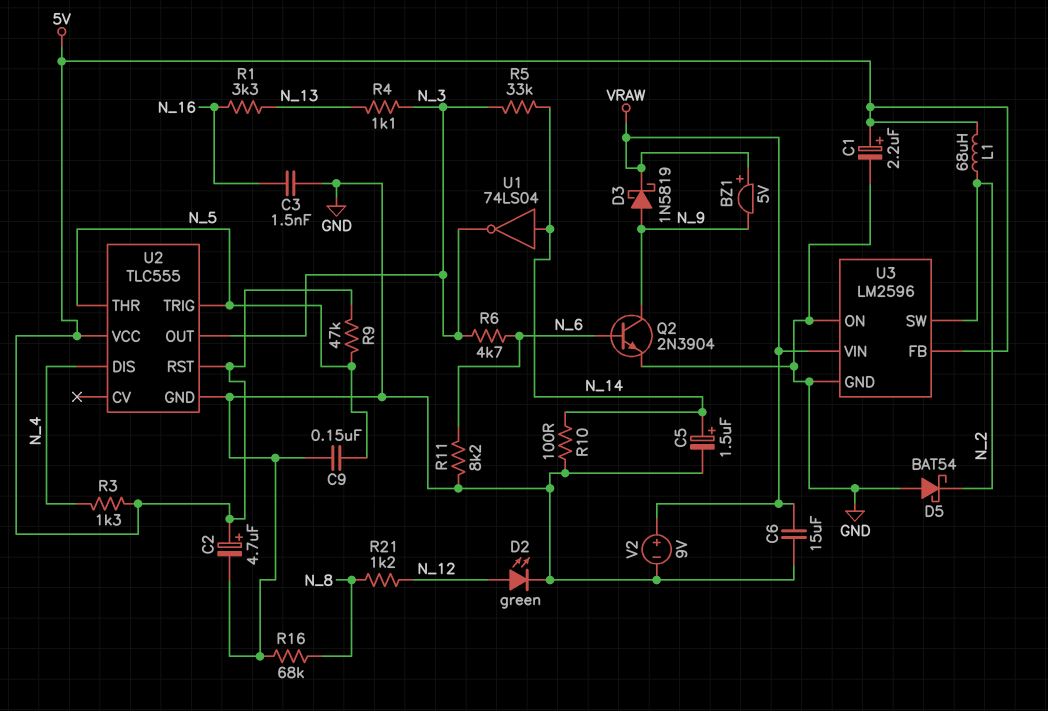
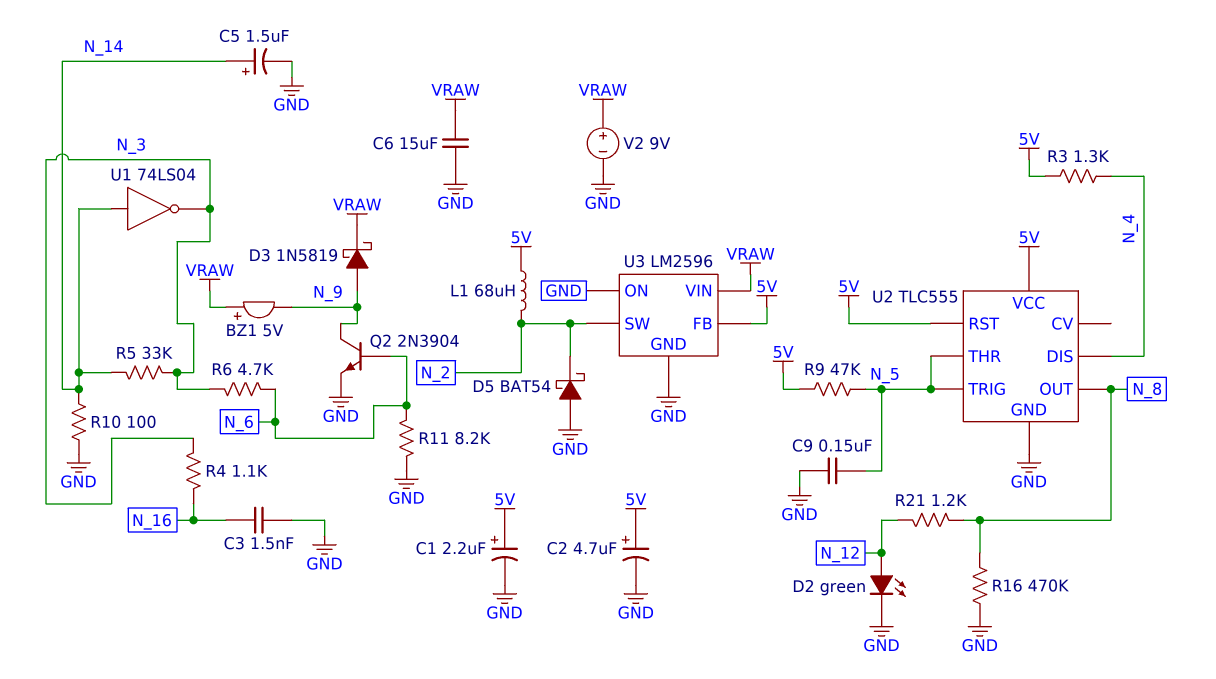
R1: 3.3k (N_13, N_16) -> none
R4: 1.1k (N_3, N_13) -> 1.1k (N_3, N_16)
R16: 68k (GND, N_8) -> 470k (GND, N_8)
U2 pin OUT: N_3 -> N_8

